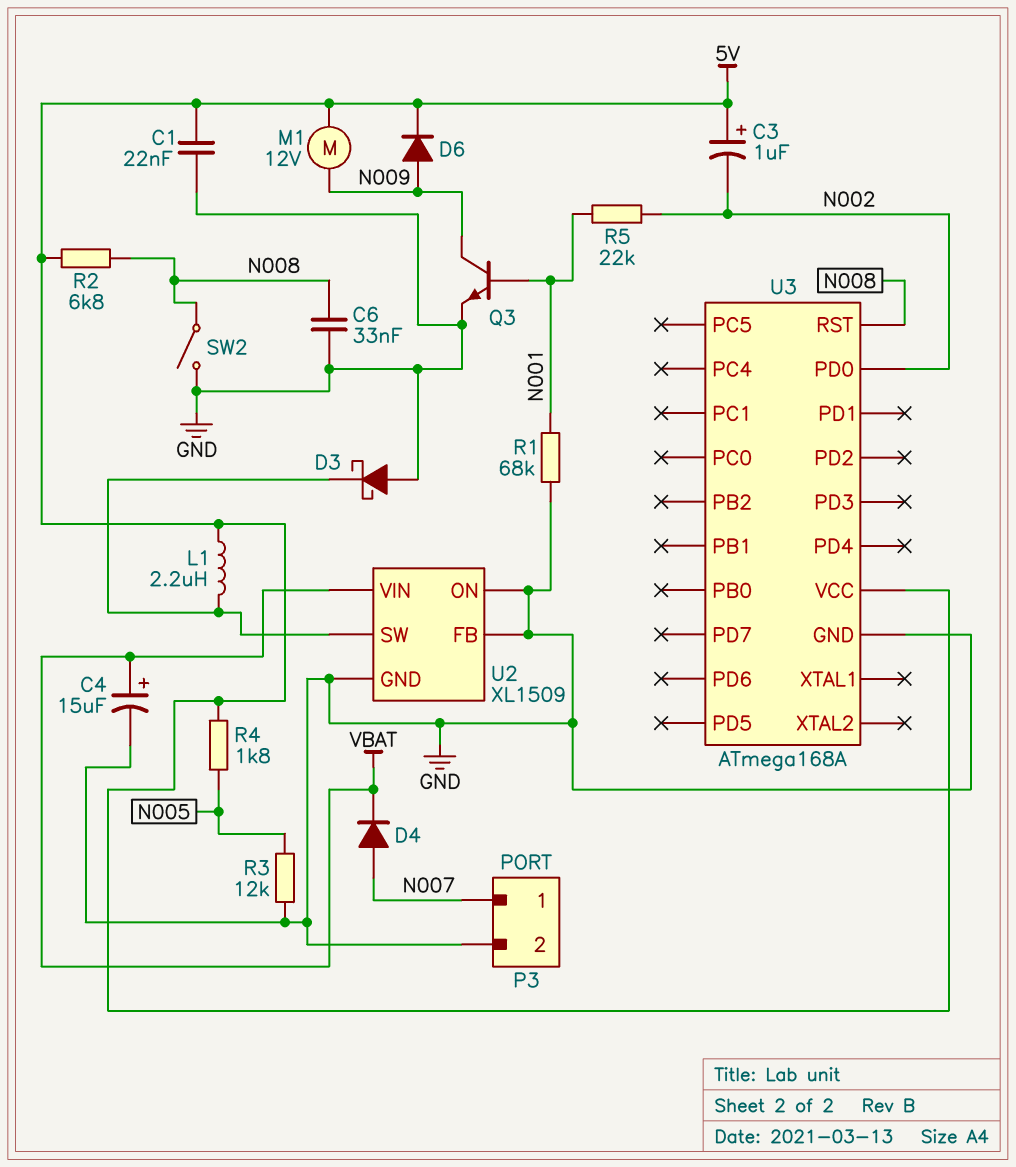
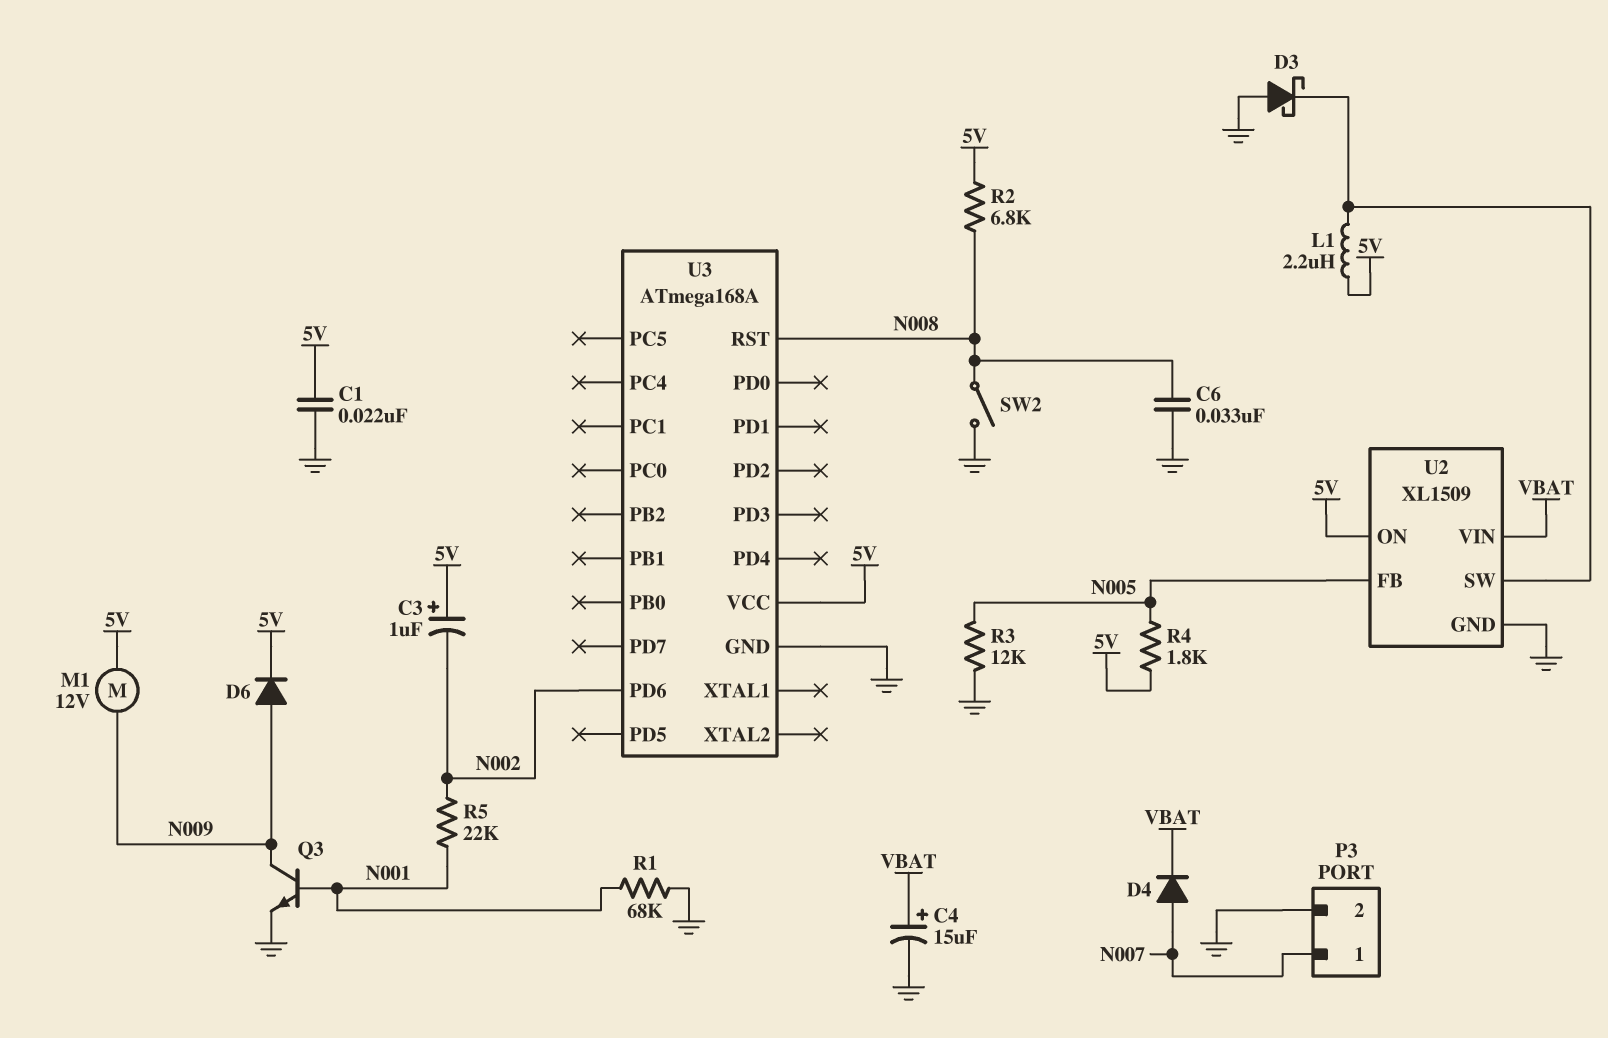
U2 pin FB: GND -> N005
U2 pin ON: GND -> 5V
U3 pin PD0: N002 -> none
U3 pin PD6: none -> N002

